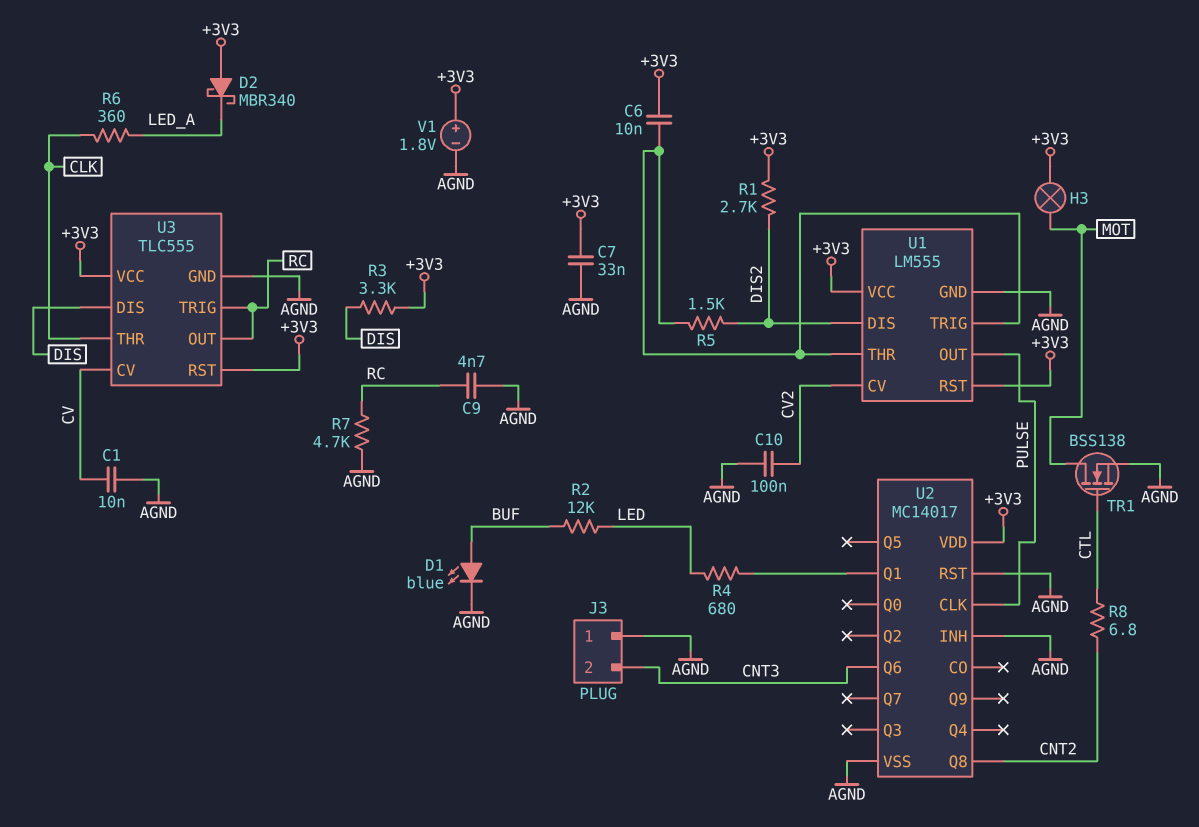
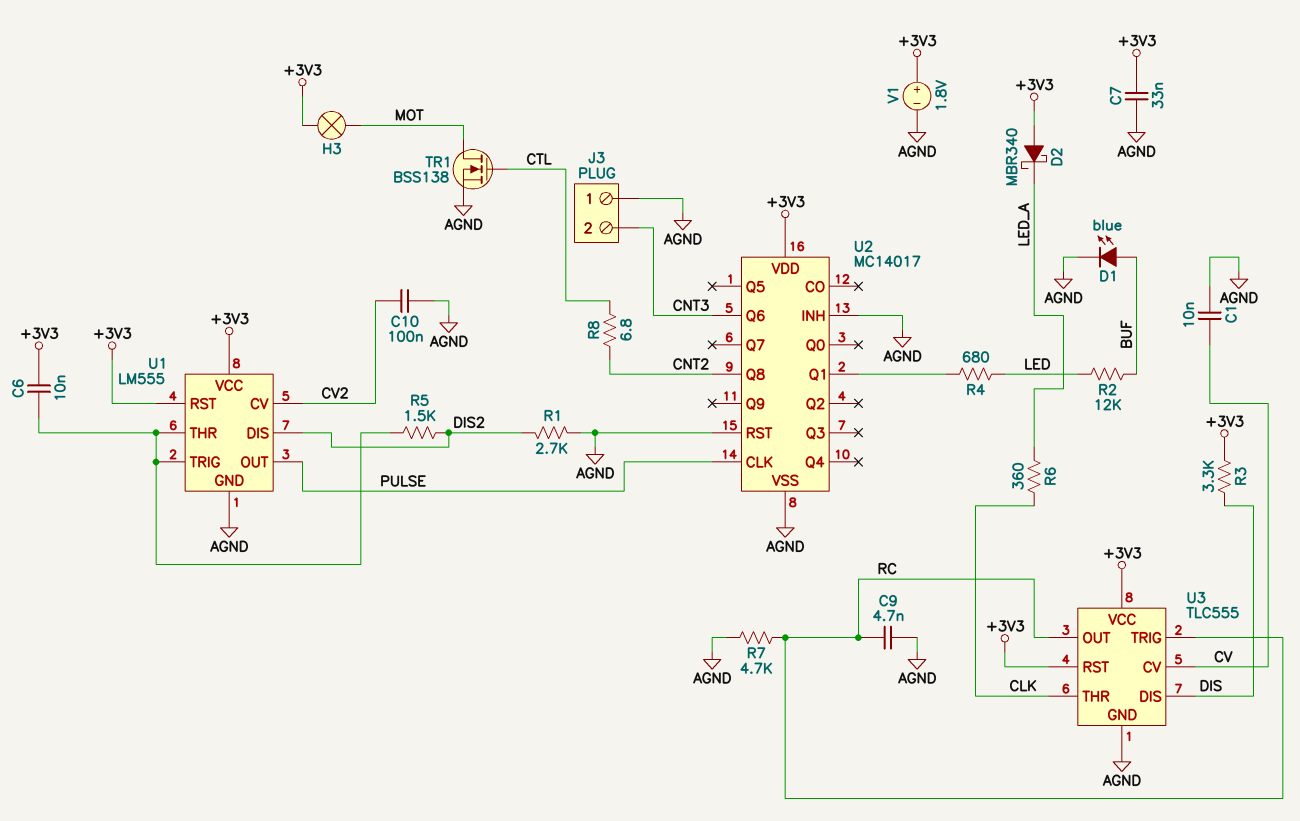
R1: 2.7k (+3V3, DIS2) -> 2.7k (AGND, DIS2)

